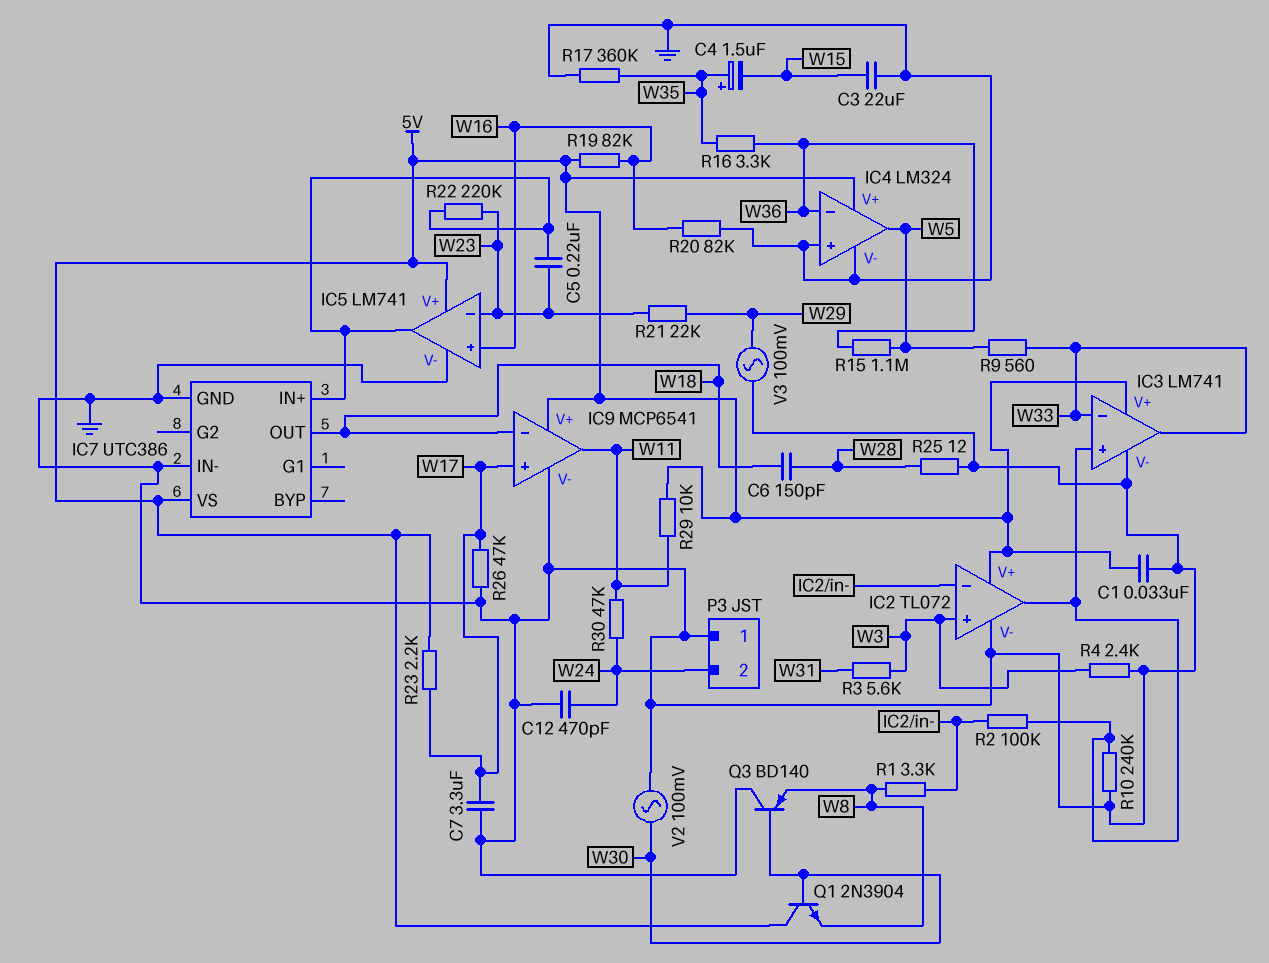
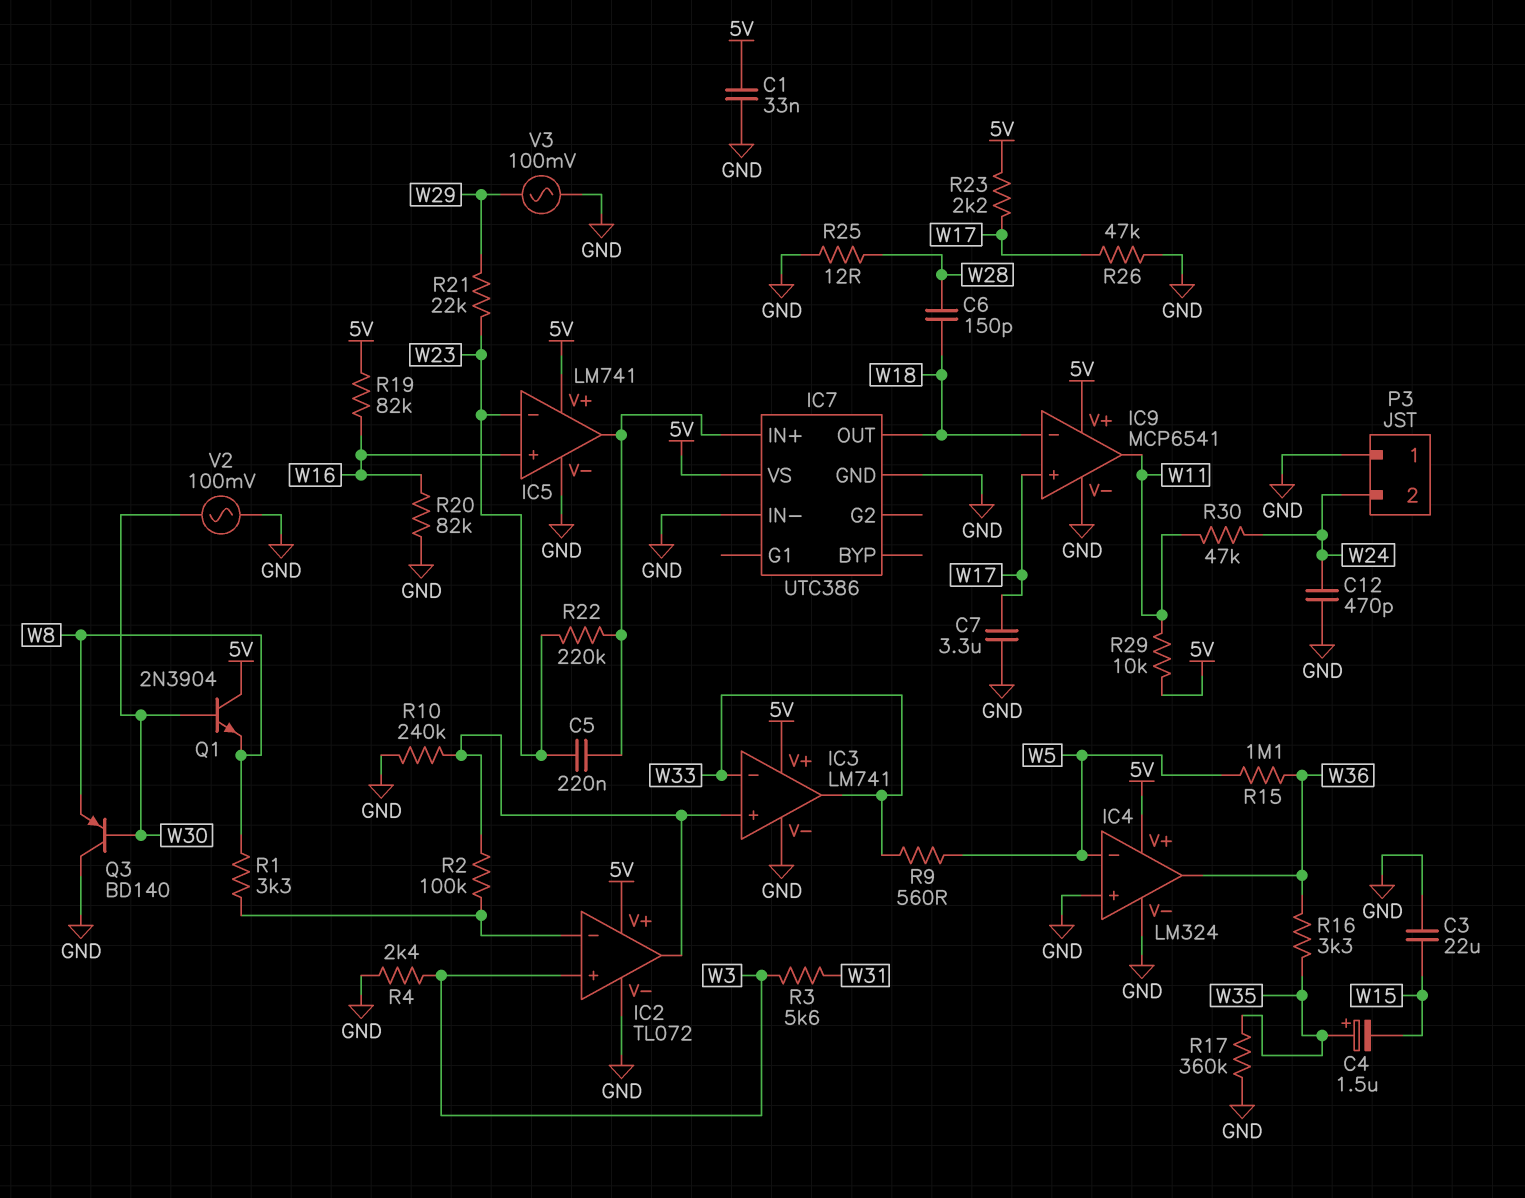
IC4 pin in-: W36 -> W5
IC4 pin out: W5 -> W36

